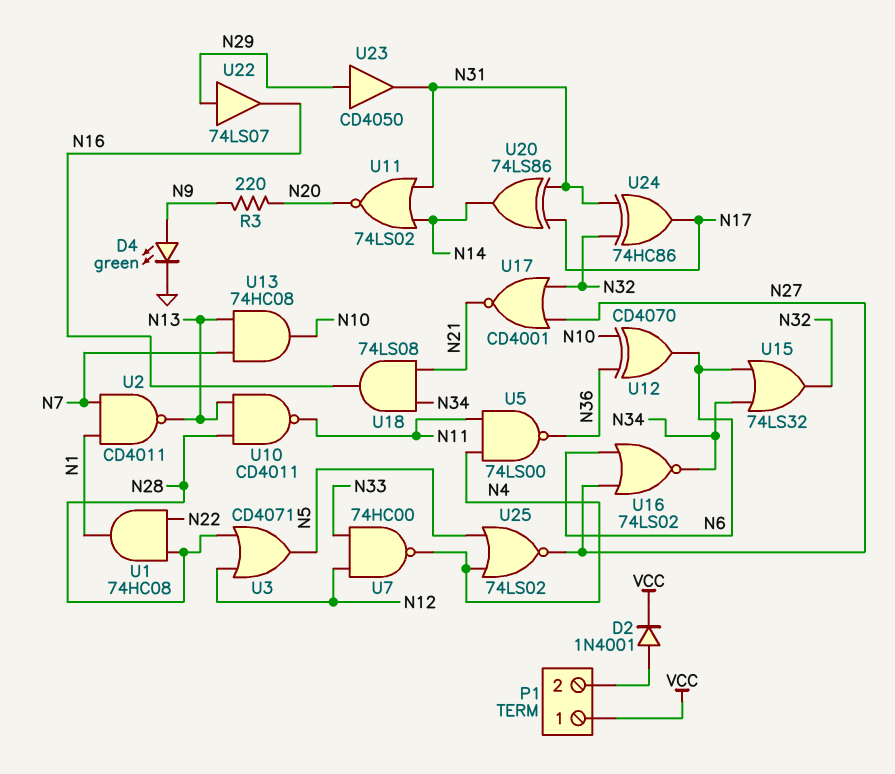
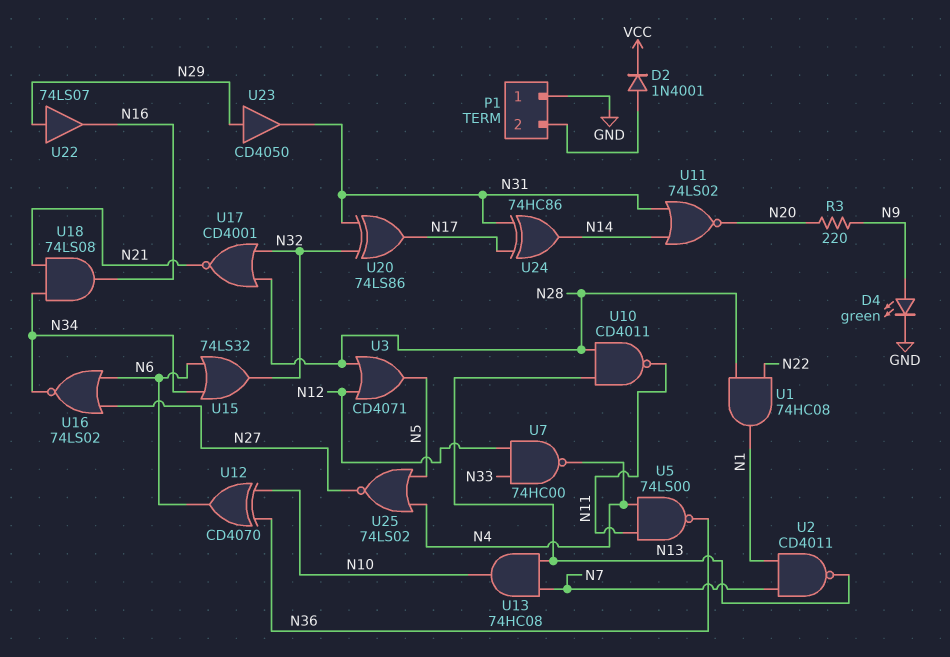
P1 pin 1: VCC -> GND
U17: NOR CD4001 (in N27, in N32, out N21) -> NOR CD4001 (in N28, in N32, out N21)
U20: XOR 74LS86 (in N17, in N31, out N14) -> XOR 74LS86 (in N31, in N32, out N17)
U24: XOR 74HC86 (in N31, in N32, out N17) -> XOR 74HC86 (in N17, in N31, out N14)

